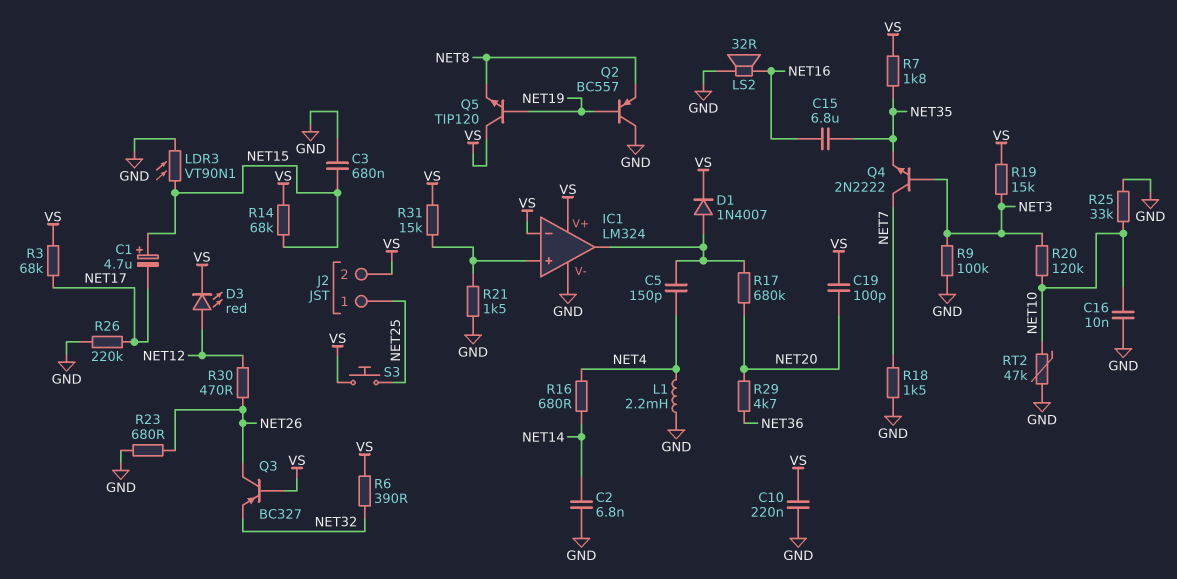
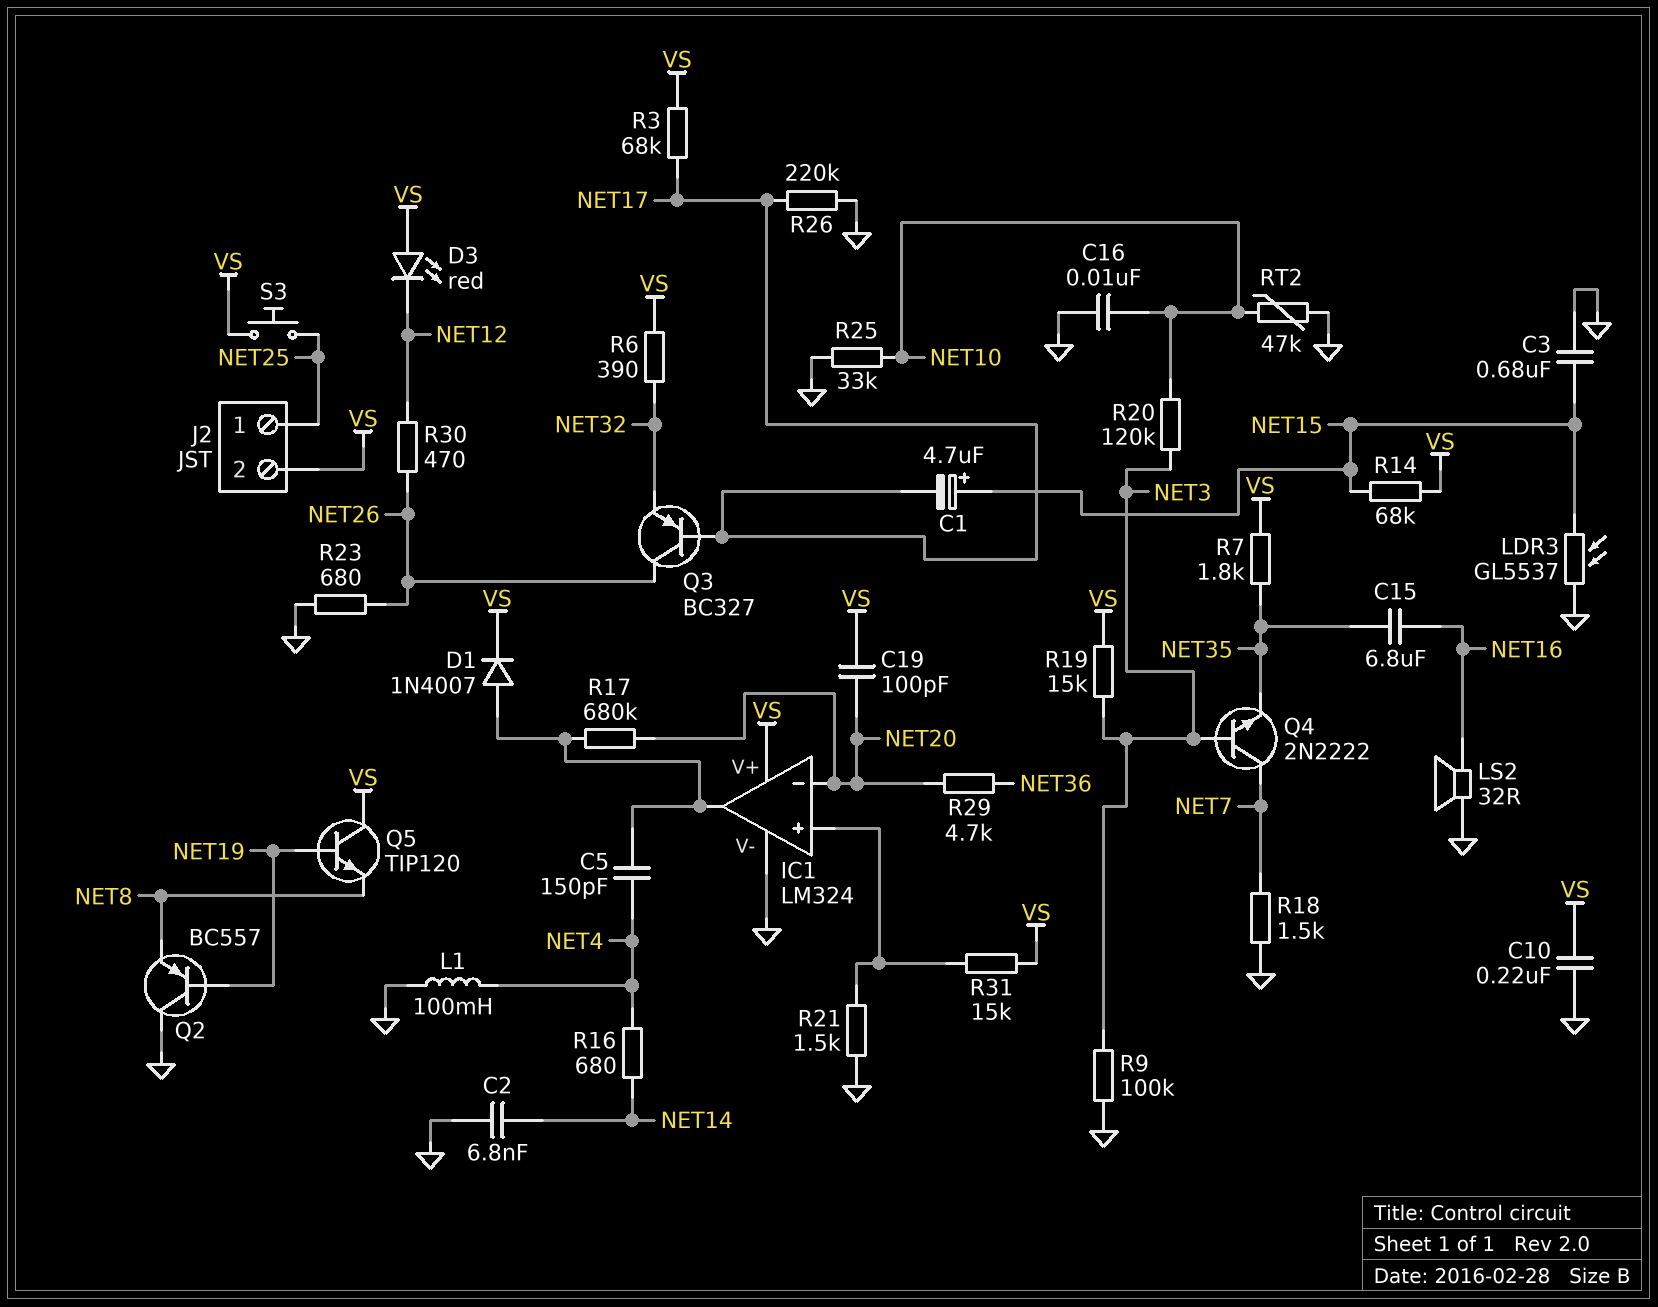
D3: LED red (A NET12, K VS) -> LED red (A VS, K NET12)
IC1 pin in-: VS -> NET20
L1: 2.2mH (GND, NET4) -> 100mH (GND, NET4)
LDR3: VT90N1 (GND, NET15) -> GL5537 (GND, NET15)
Q3: PNP BC327 (B VS, C NET26, E NET32) -> PNP BC327 (B NET17, C NET26, E NET32)

